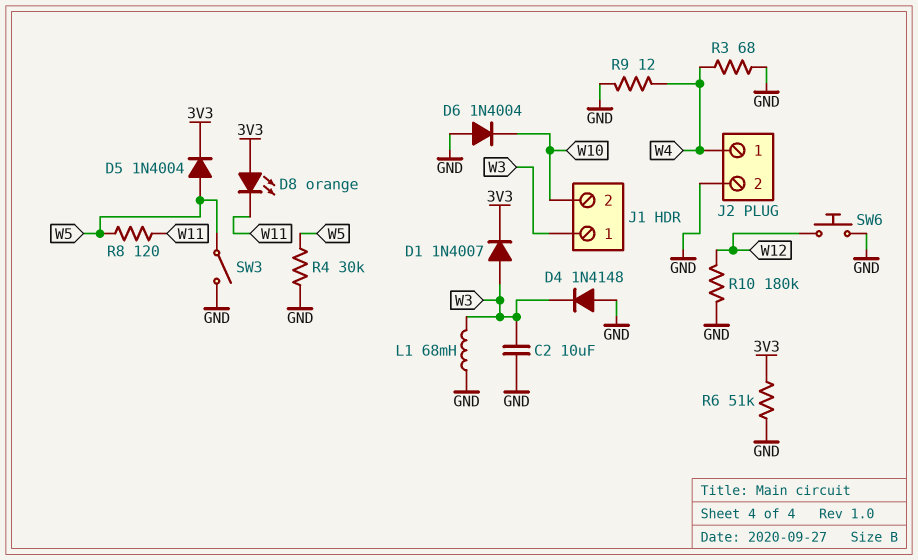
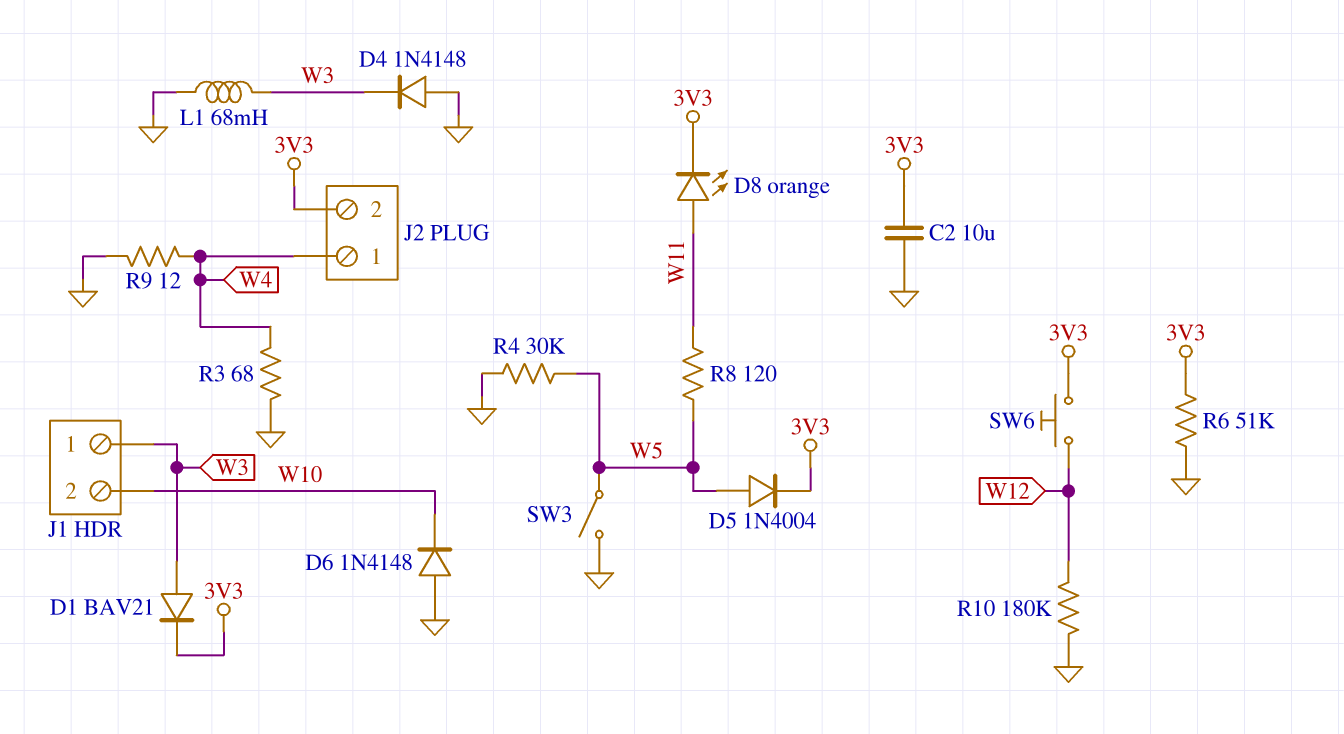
C2: 10uF (GND, W3) -> 10uF (3V3, GND)
D1: diode 1N4007 (A W3, K 3V3) -> diode BAV21 (A W3, K 3V3)
D6: diode 1N4004 (A GND, K W10) -> diode 1N4148 (A GND, K W10)
D8: LED orange (A 3V3, K W11) -> LED orange (A W11, K 3V3)
J2 pin 2: GND -> 3V3
SW6: button (GND, W12) -> button (3V3, W12)

